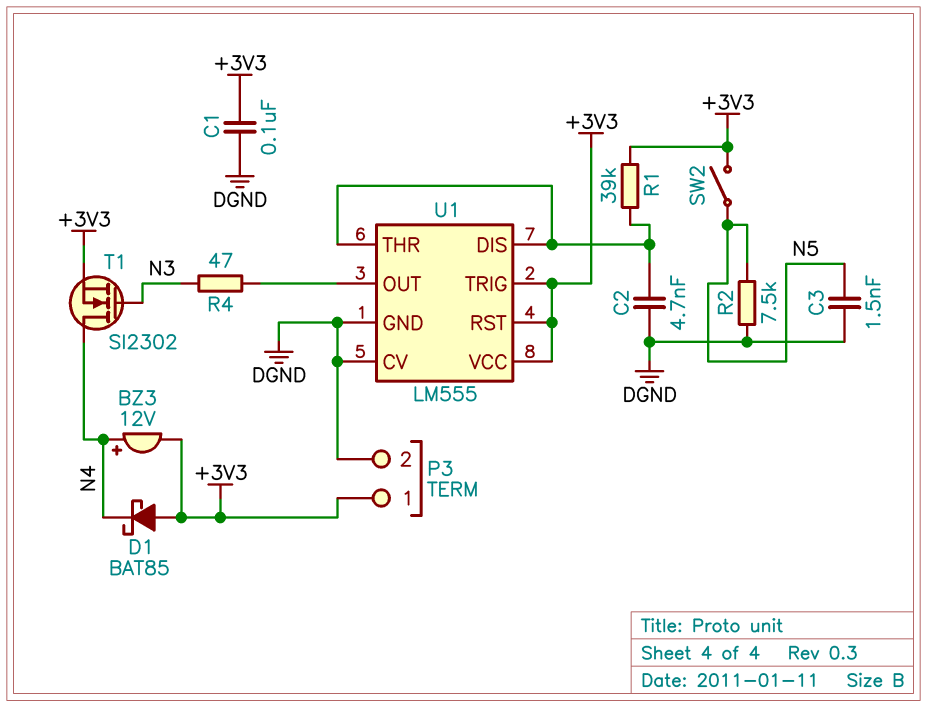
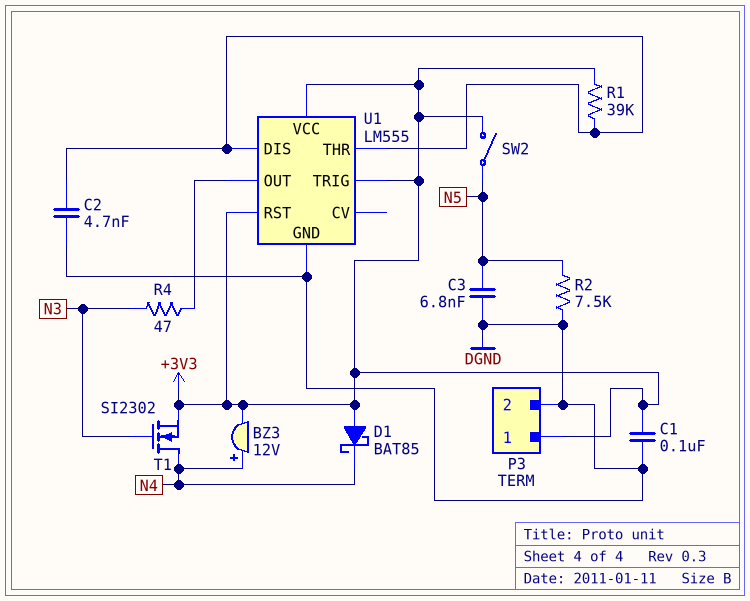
C3: 1.5nF (DGND, N5) -> 6.8nF (DGND, N5)
U1 pin CV: DGND -> none

